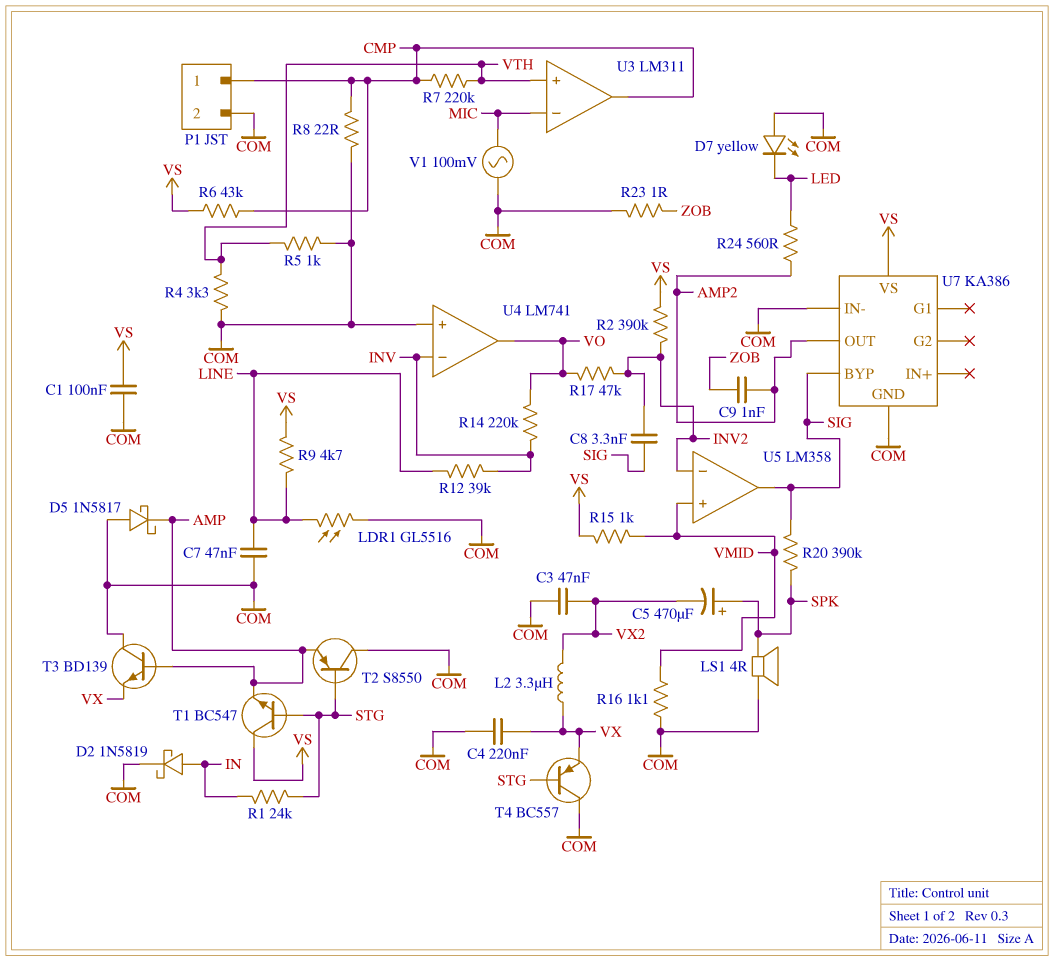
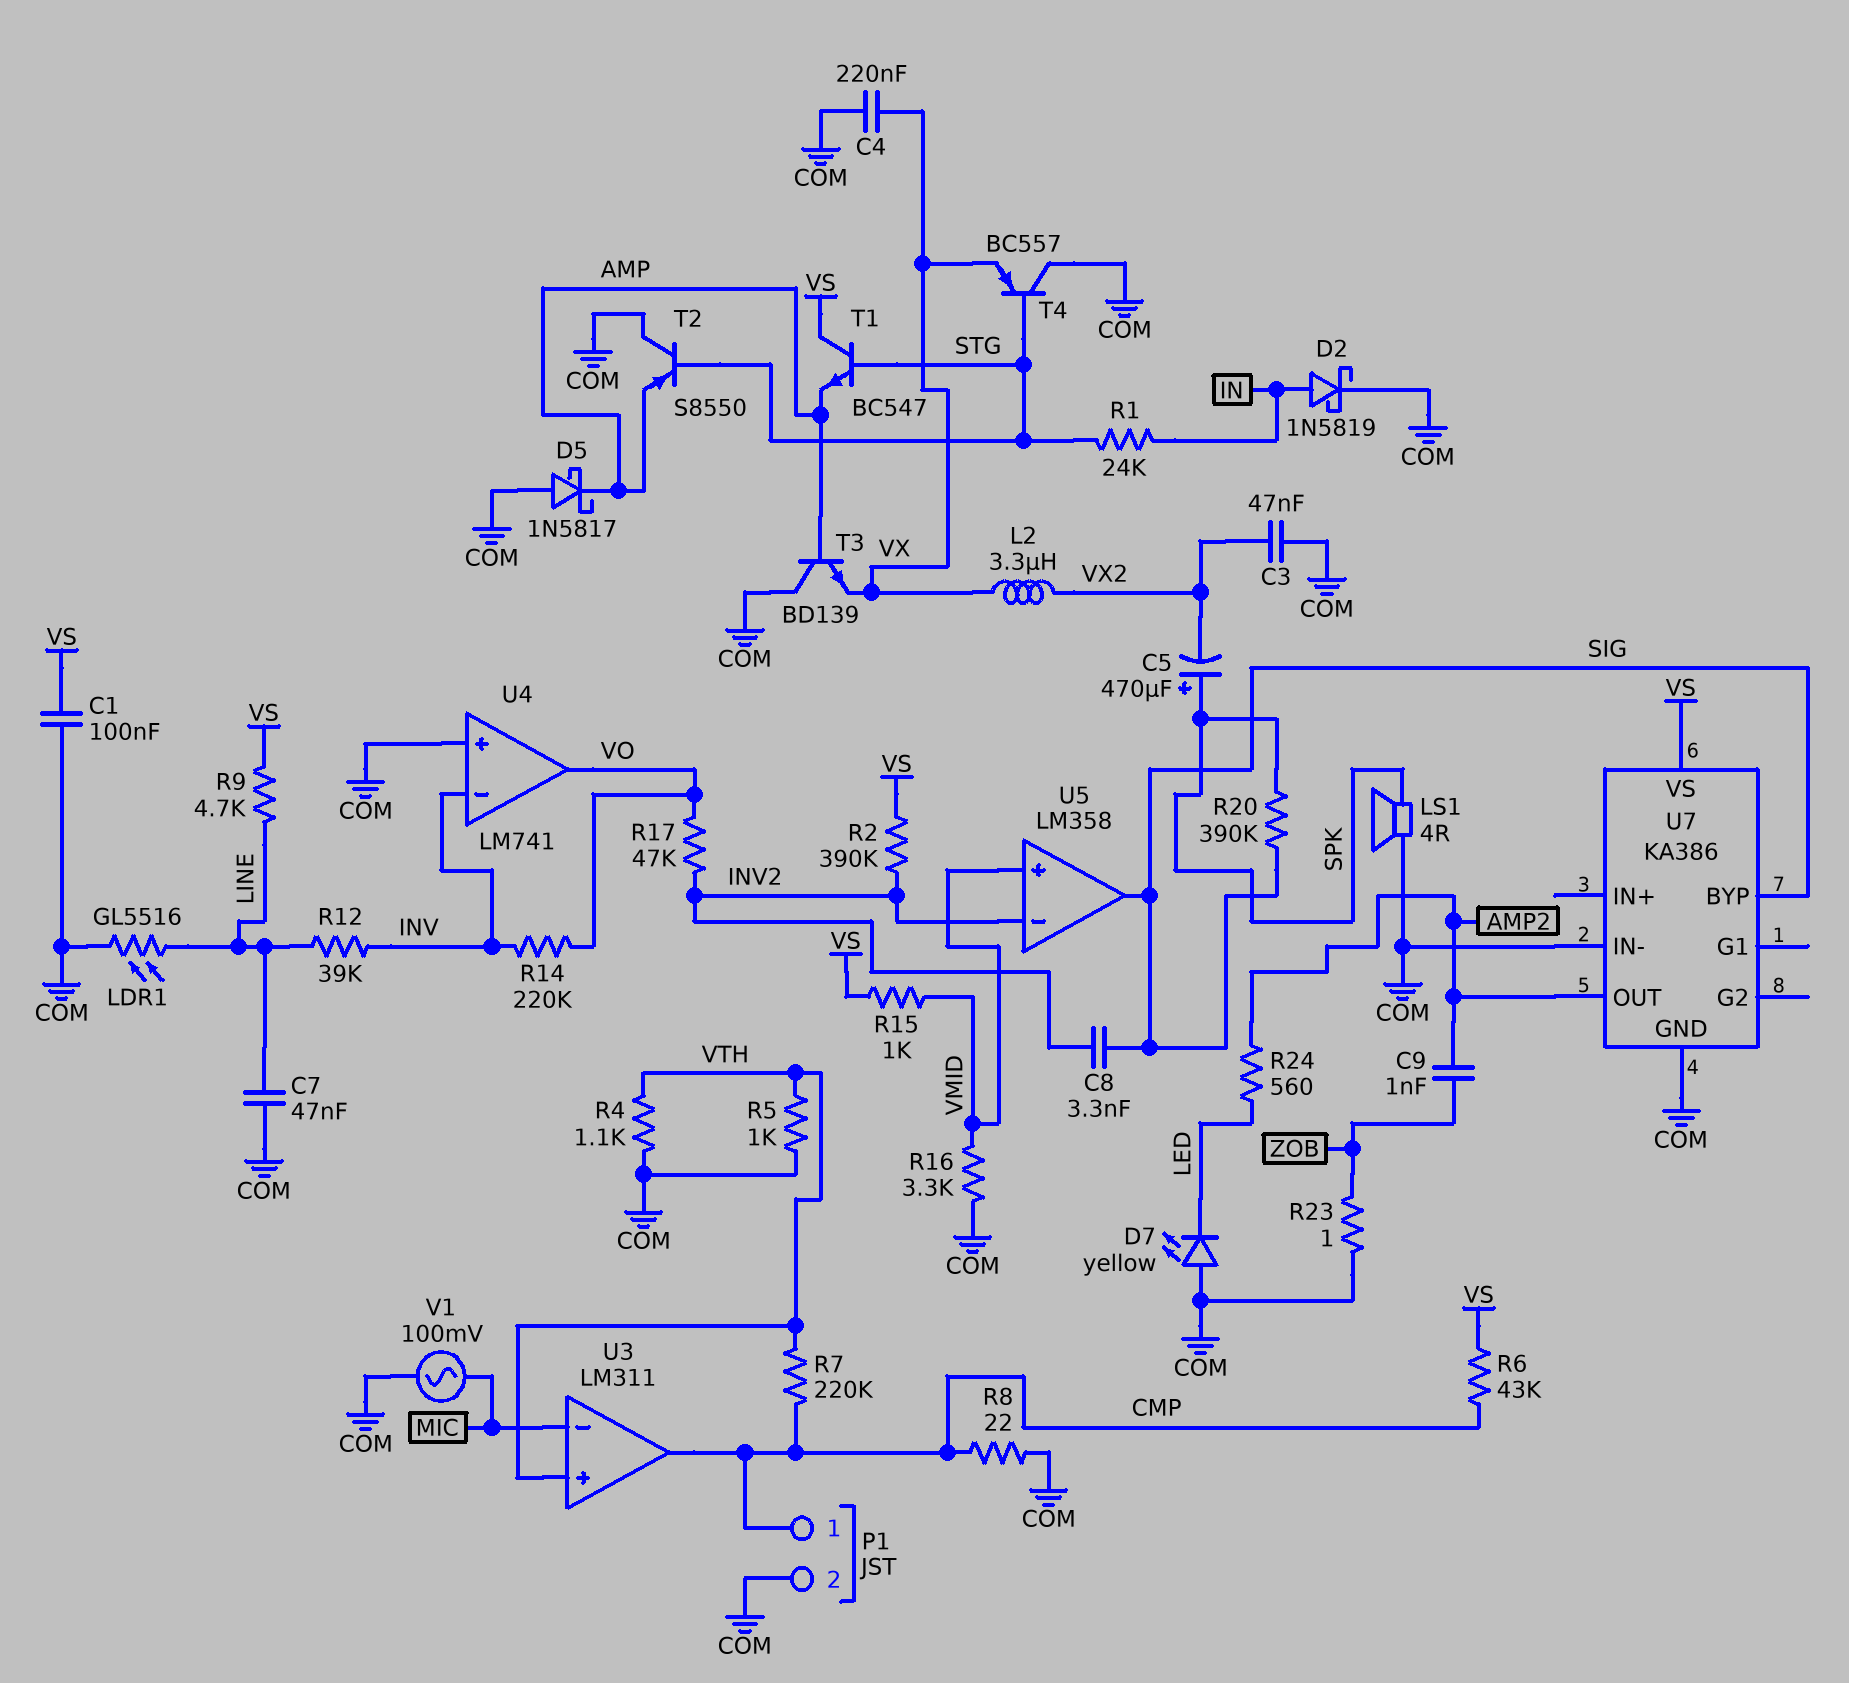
R4: 3.3k (COM, VTH) -> 1.1k (COM, VTH)
R16: 1.1k (COM, VMID) -> 3.3k (COM, VMID)

